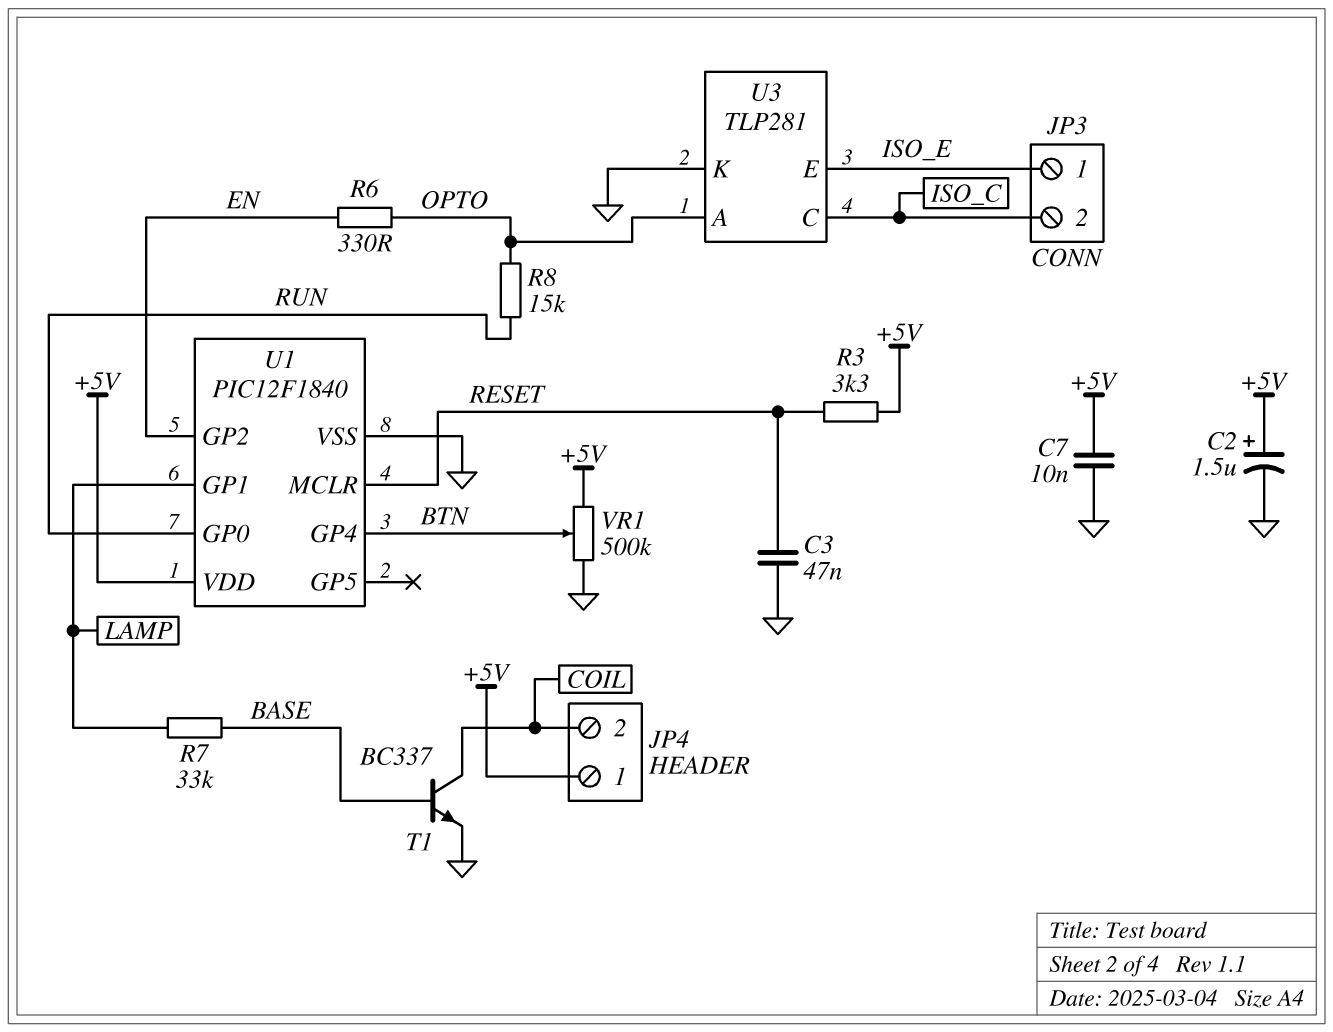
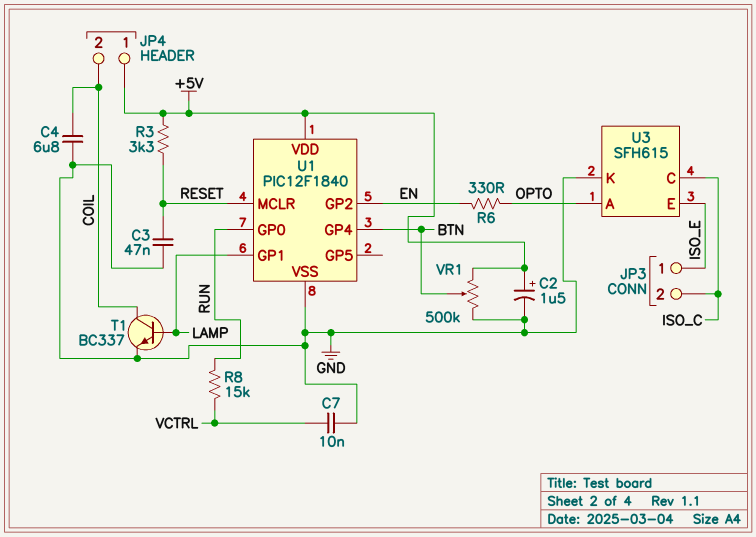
C4: none -> 6.8uF (COIL, GND)
C7: 10nF (+5V, GND) -> 10nF (GND, VCTRL)
R7: 33k (BASE, LAMP) -> none
R8: 15k (OPTO, RUN) -> 15k (RUN, VCTRL)
T1: NPN BC337 (B BASE, C COIL, E GND) -> NPN BC337 (B LAMP, C COIL, E GND)
U3: TLP281 -> SFH615

